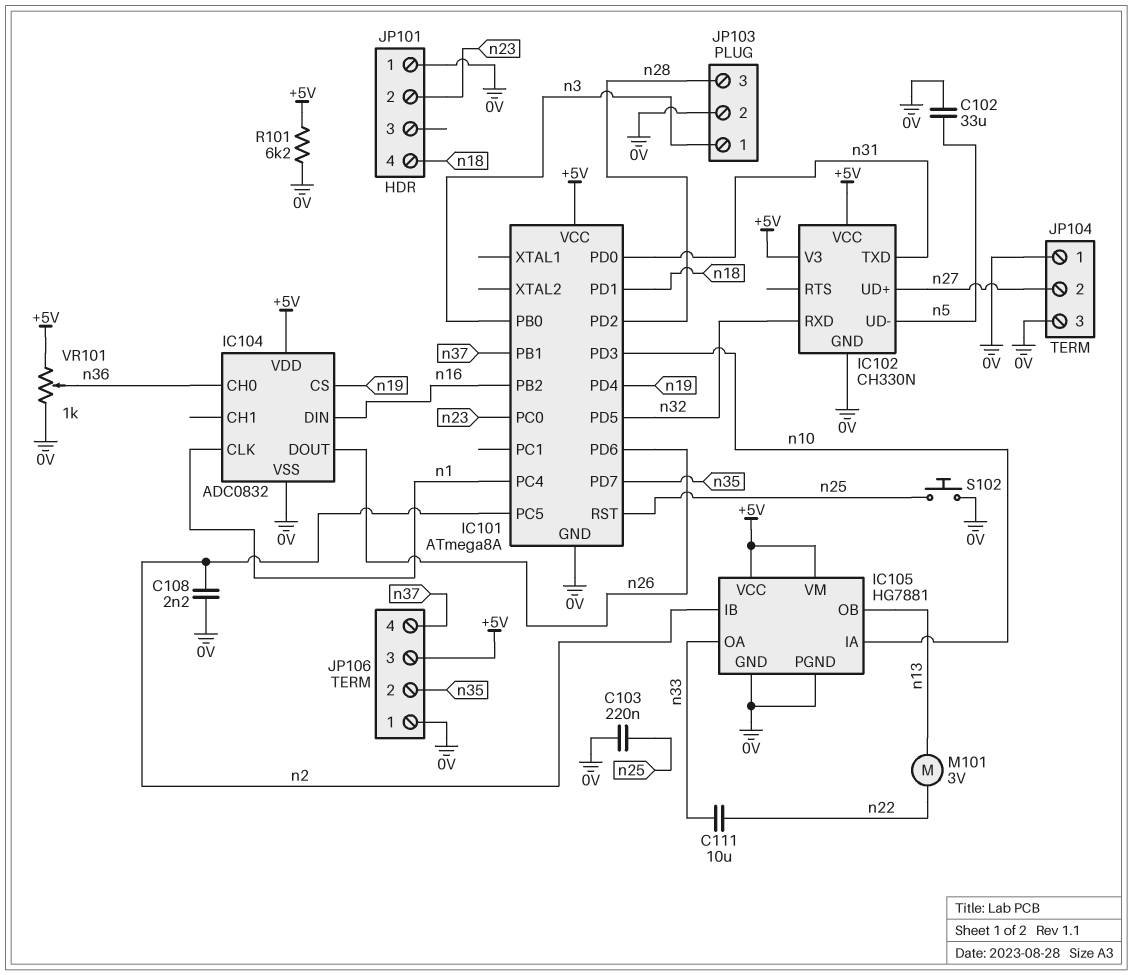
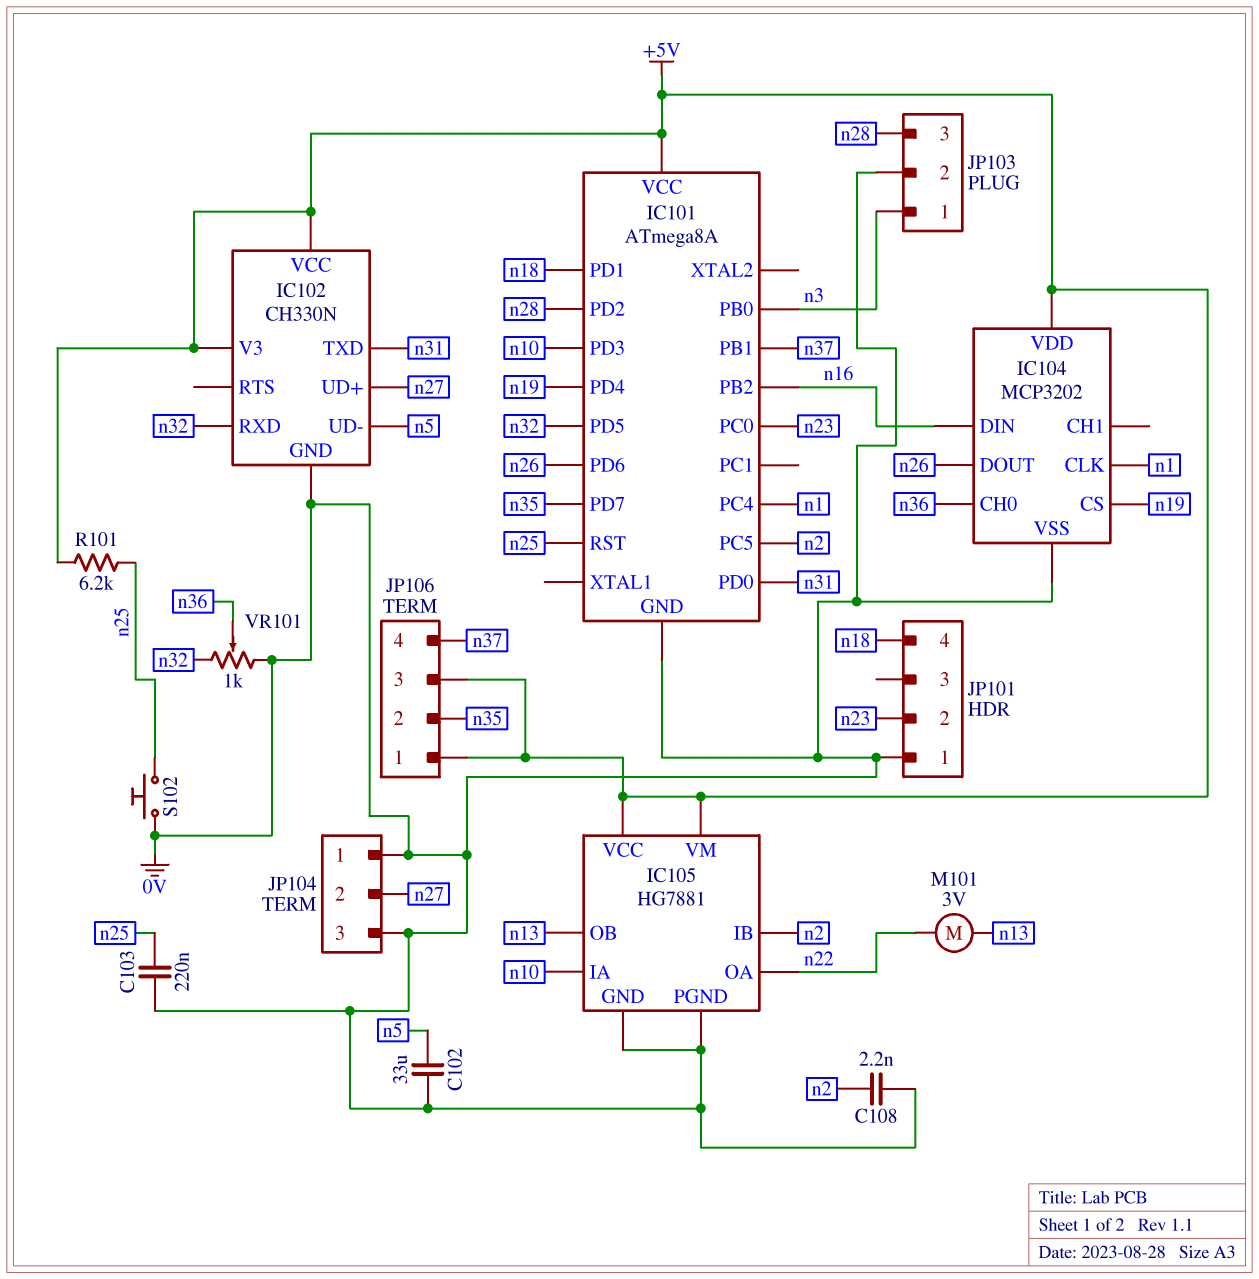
C111: 10uF (n22, n33) -> none
IC104: ADC0832 -> MCP3202
IC105 pin OA: n33 -> n22
JP106 pin 1: 0V -> +5V
R101: 6.2k (+5V, 0V) -> 6.2k (+5V, n25)
VR101: 1k (+5V, 0V, wiper n36) -> 1k (0V, n32, wiper n36)

